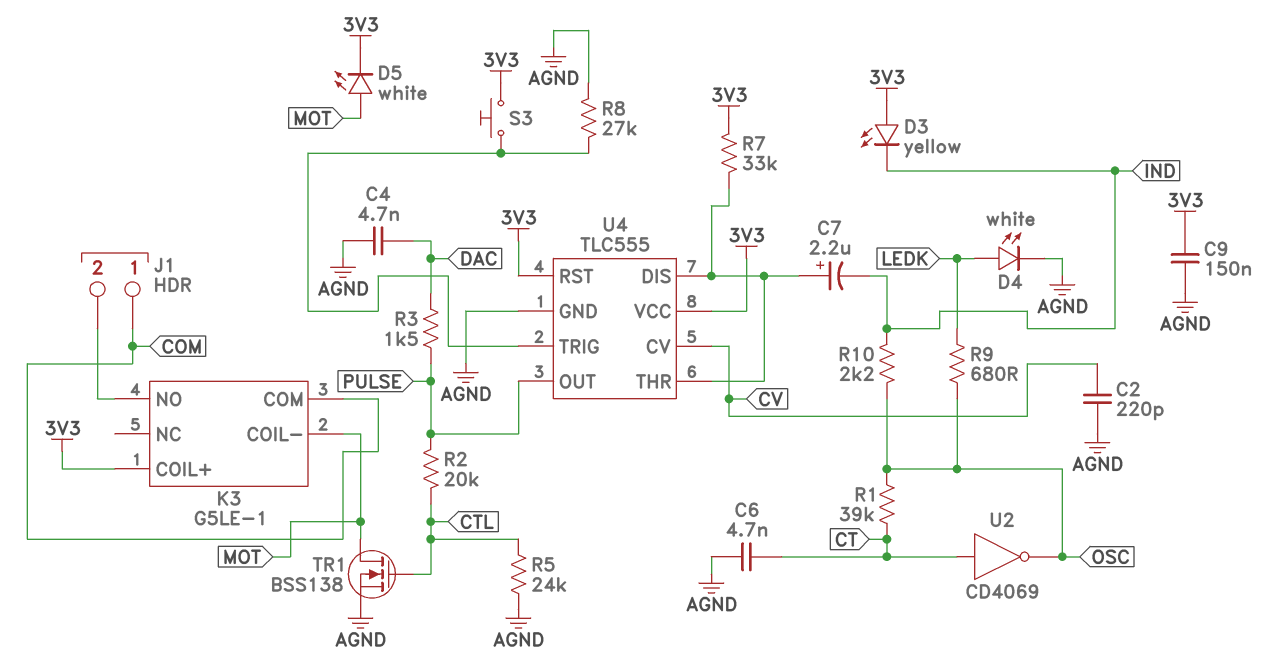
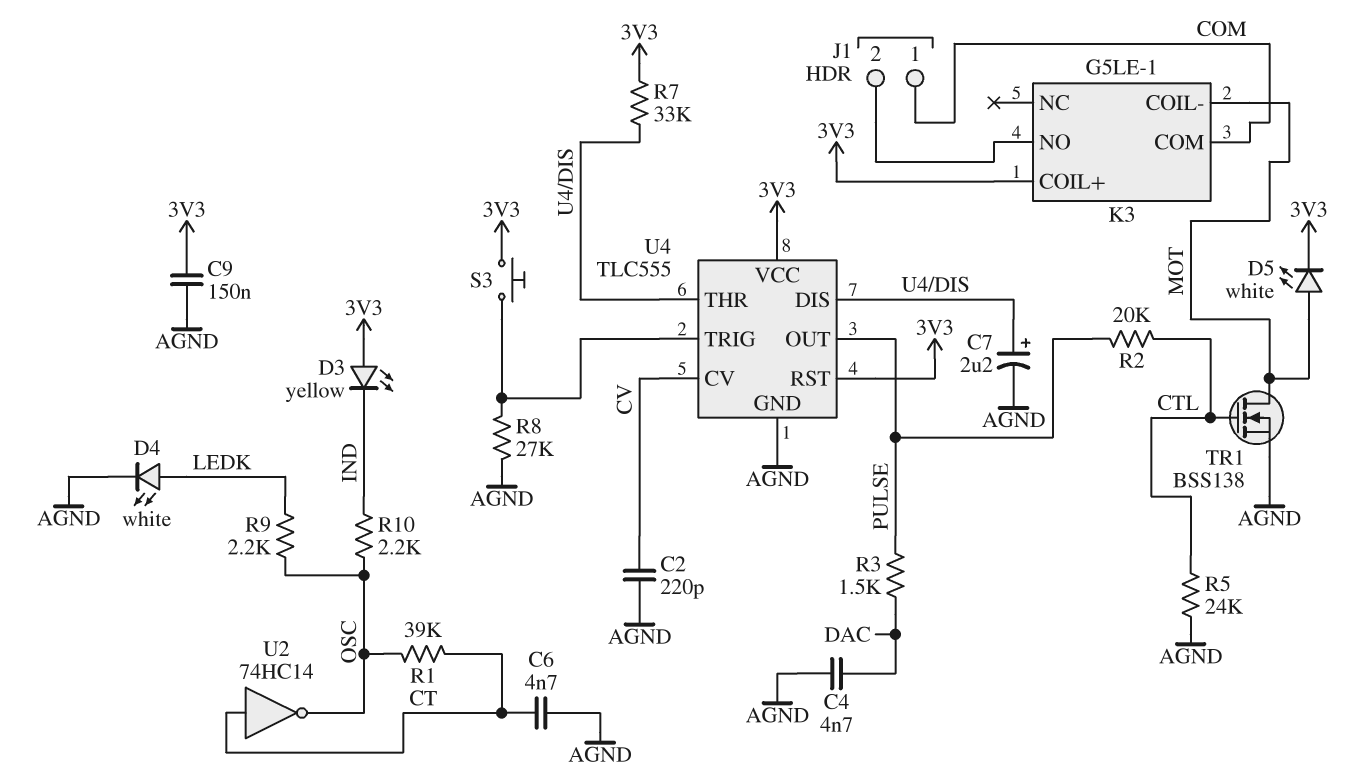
C7: 2.2uF (plus U4/DIS, minus IND) -> 2.2uF (plus U4/DIS, minus AGND)
R9: 680 (LEDK, OSC) -> 2.2k (LEDK, OSC)
U2: NOT CD4069 (in CT, out OSC) -> NOT 74HC14 (in CT, out OSC)

